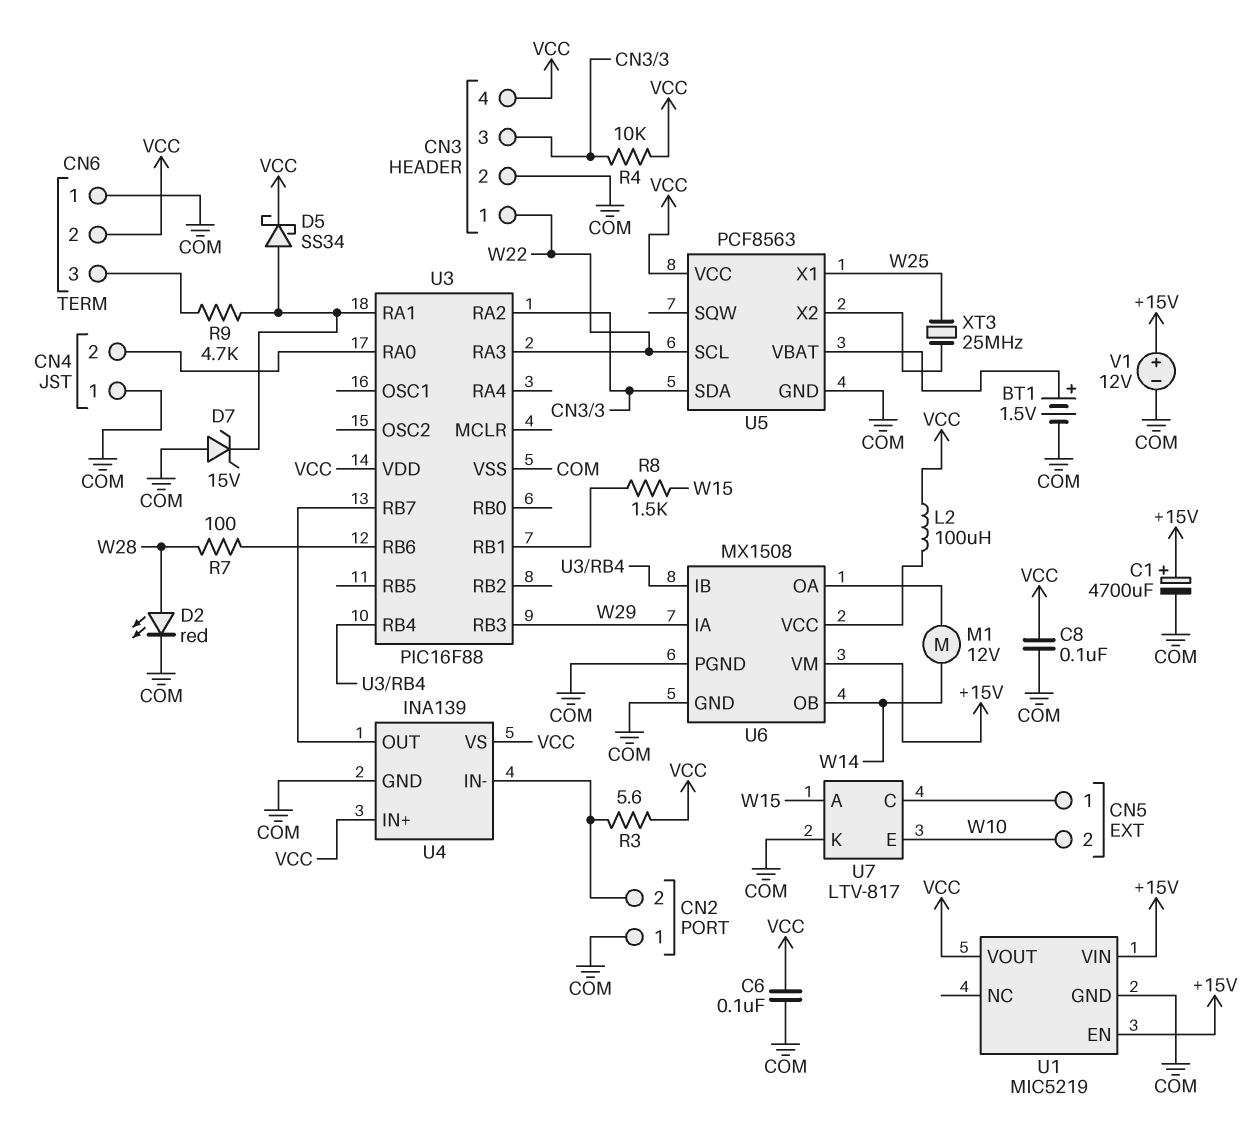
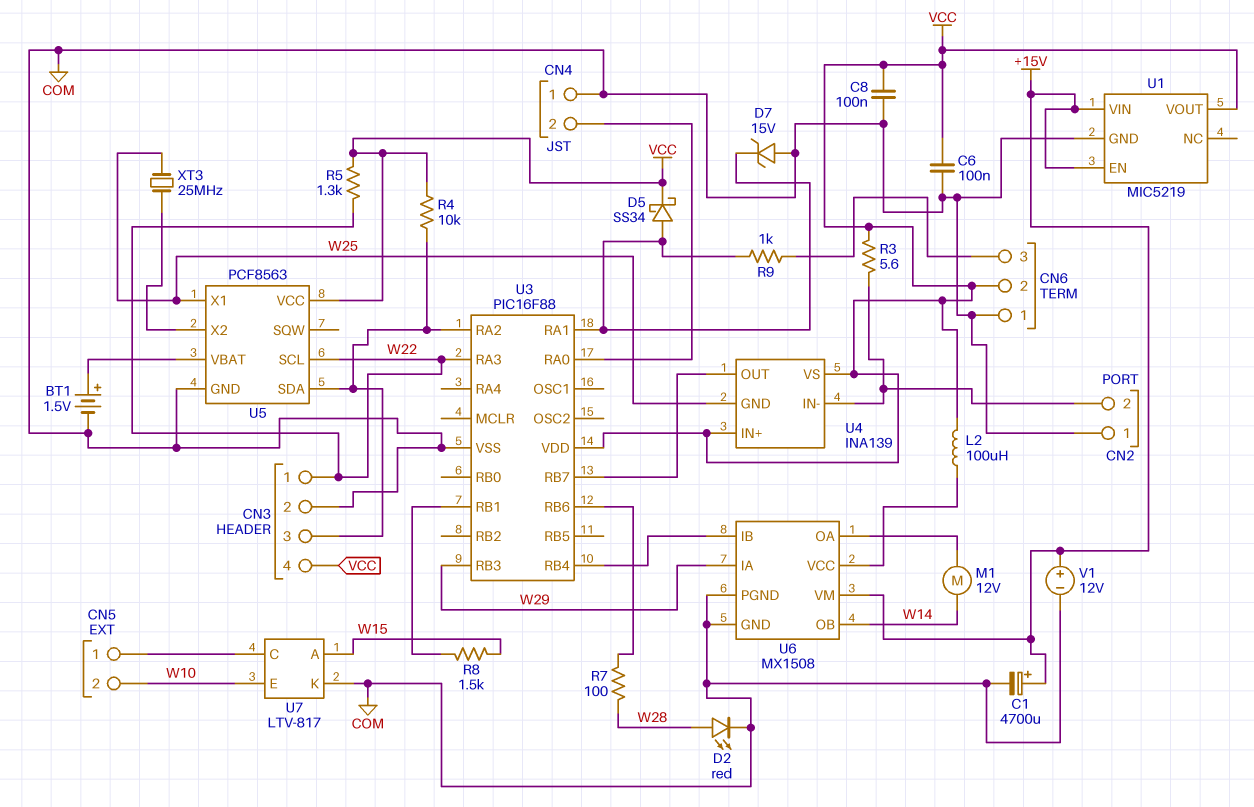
R5: none -> 1.3k (VCC, W22)
R9: 4.7k (CN6/3, U3/RA1) -> 1k (CN6/3, U3/RA1)
U4 pin GND: COM -> W25

